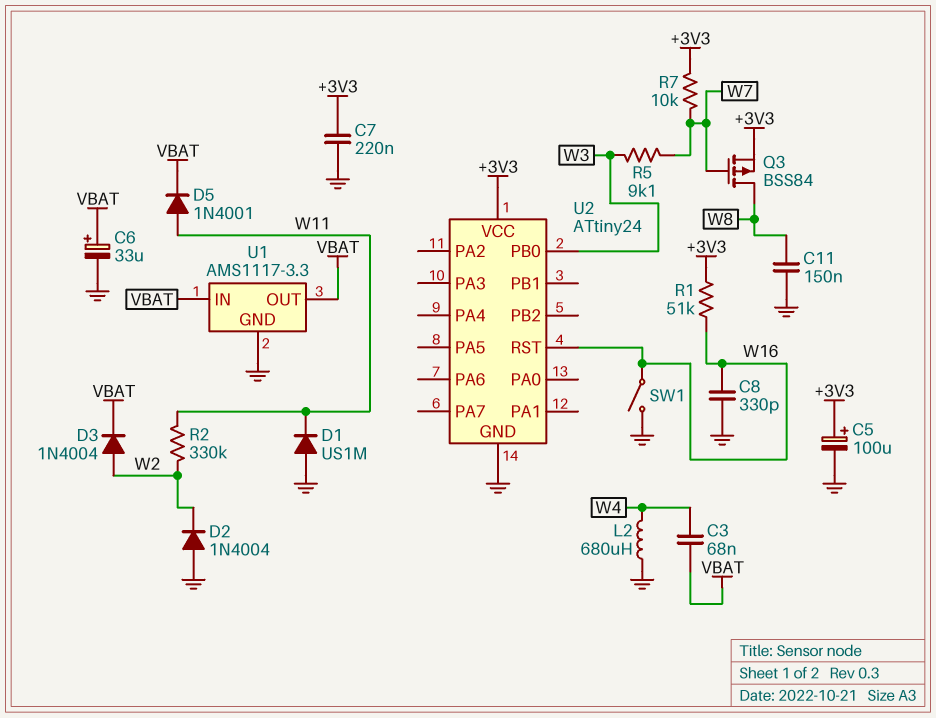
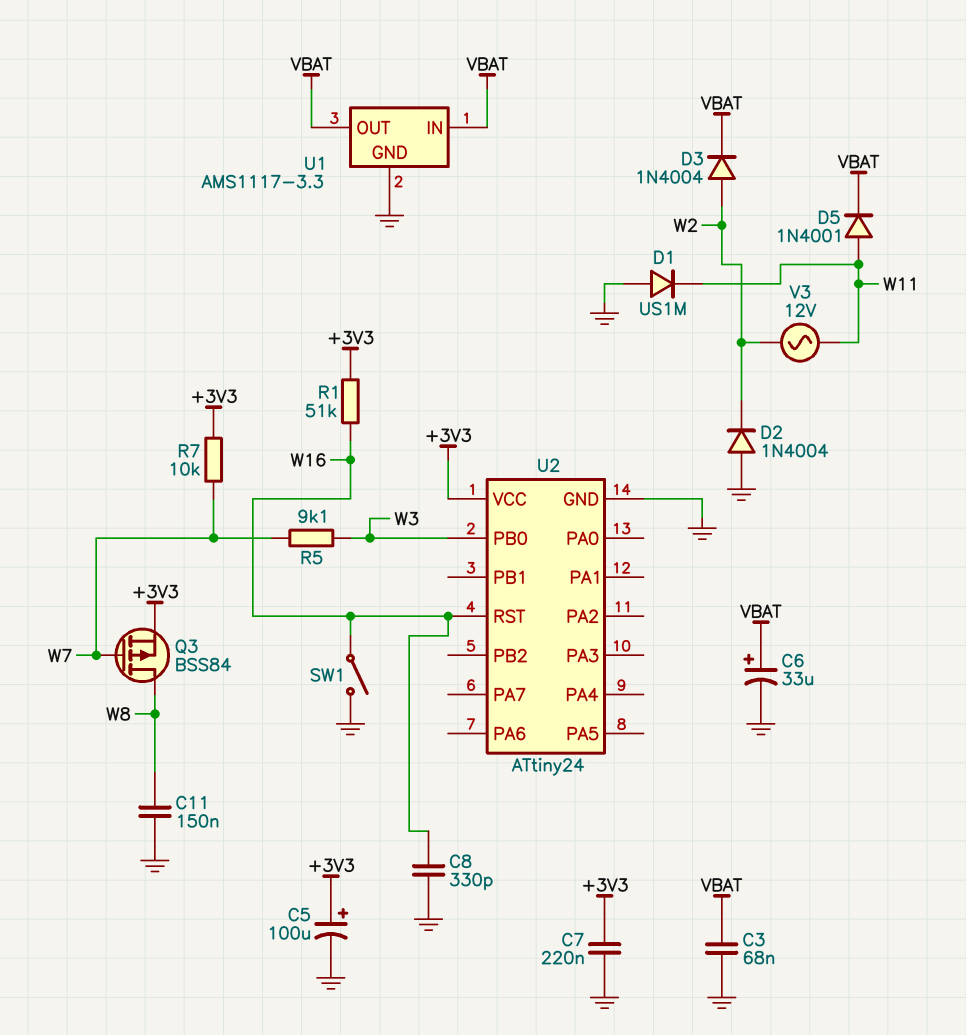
C3: 68nF (VBAT, W4) -> 68nF (GND, VBAT)
L2: 680uH (GND, W4) -> none
R2: 330k (W2, W11) -> none
V3: none -> AC 12V (W2, W11)

